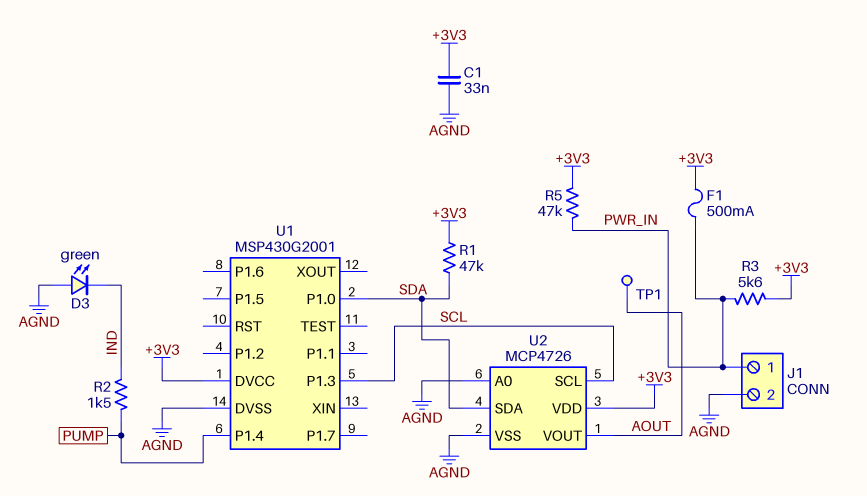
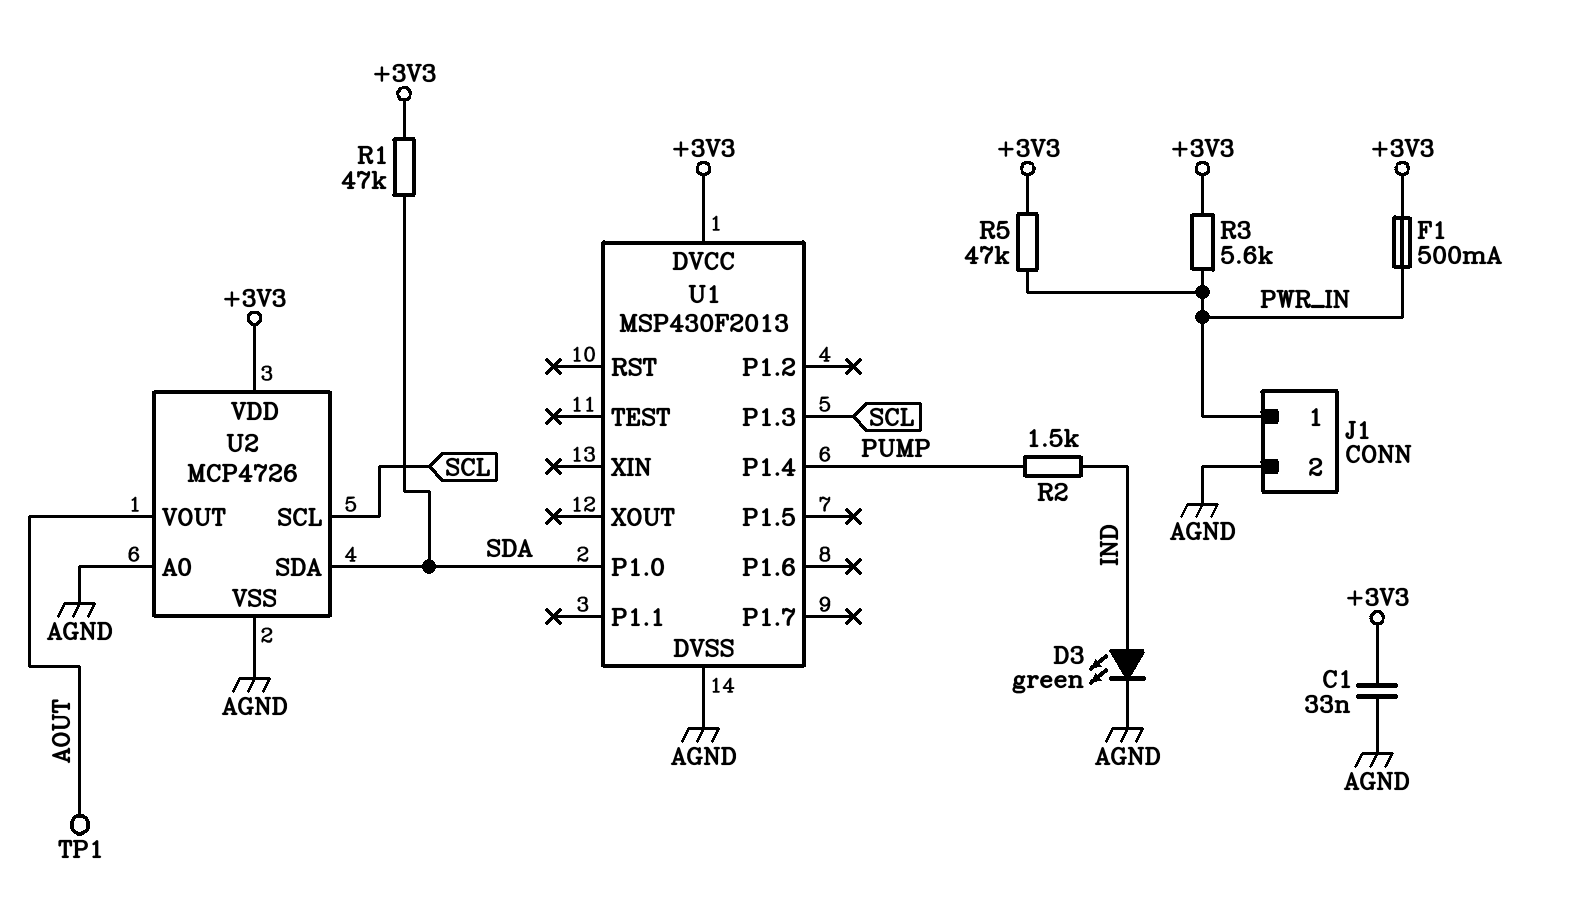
D3: LED green (A AGND, K IND) -> LED green (A IND, K AGND)
U1: MSP430G2001 -> MSP430F2013

